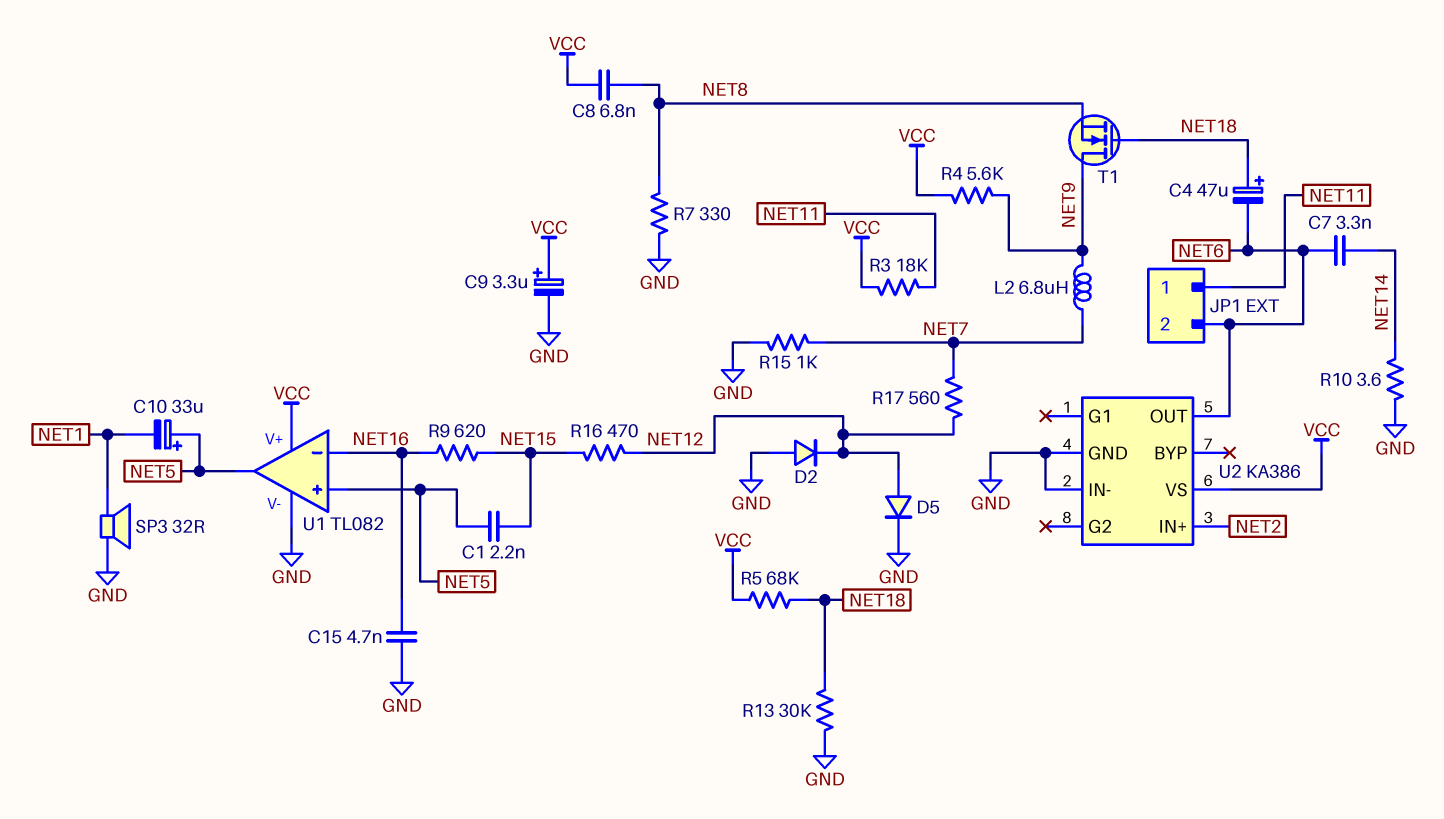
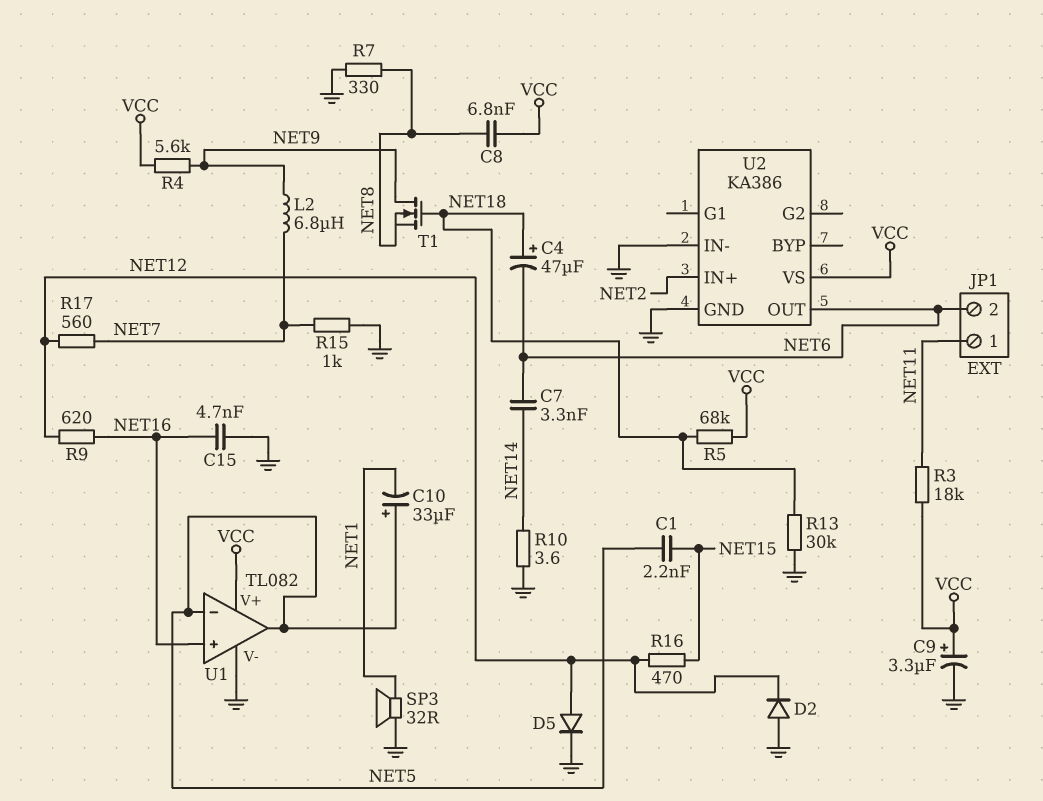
R9: 620 (NET15, NET16) -> 620 (NET12, NET16)
U1 pin in+: NET5 -> NET16
U1 pin in-: NET16 -> NET5

